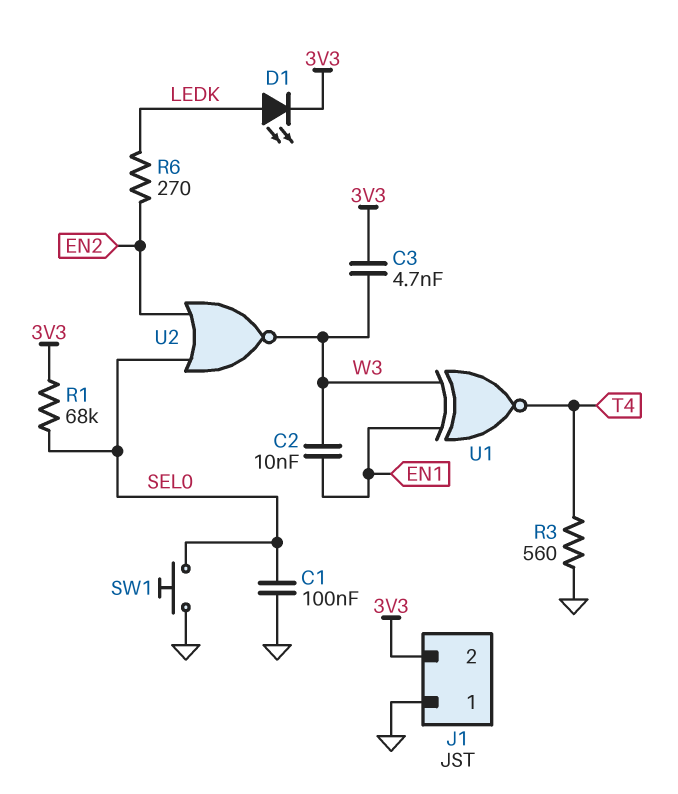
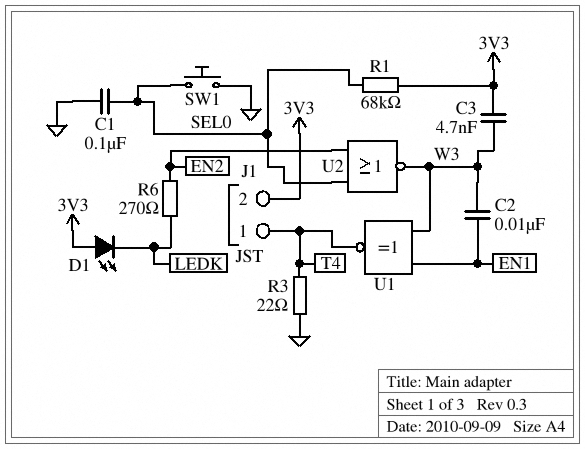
D1: LED (A LEDK, K 3V3) -> LED (A 3V3, K LEDK)
J1 pin 1: GND -> T4
R3: 560 (GND, T4) -> 22 (GND, T4)

